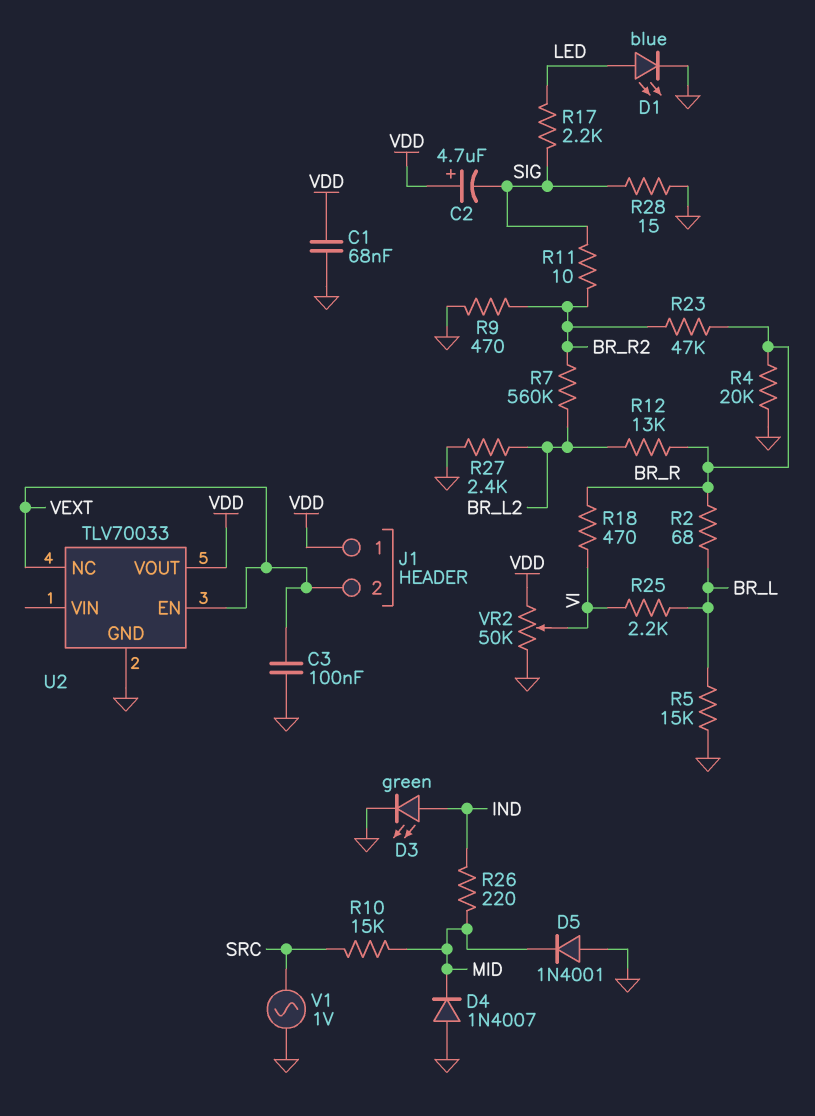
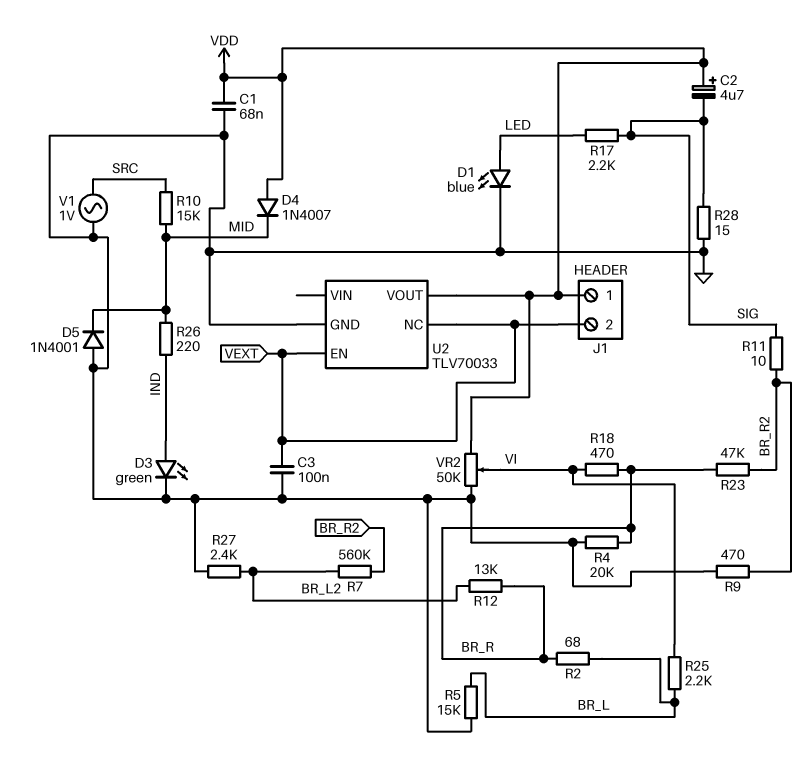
D4: diode 1N4007 (A GND, K MID) -> diode 1N4007 (A VDD, K MID)

